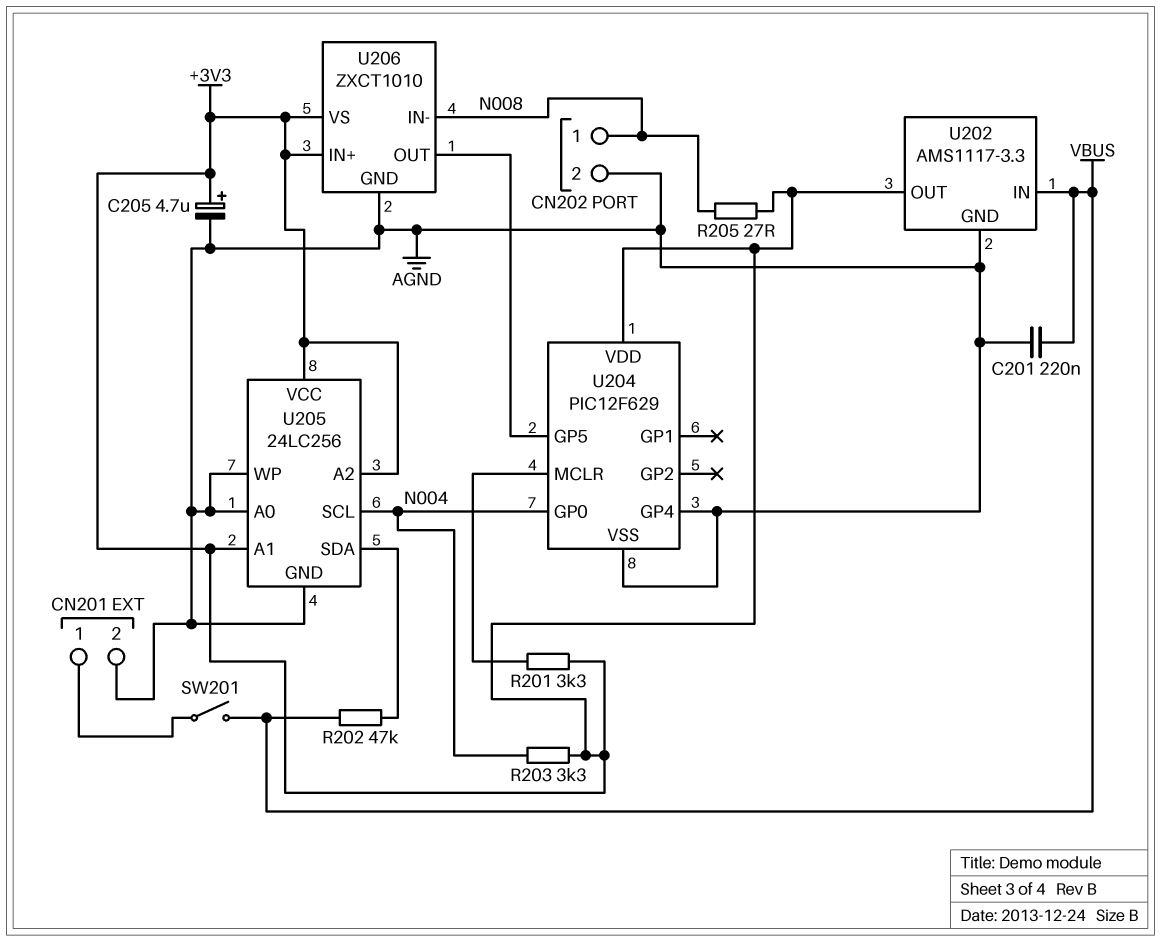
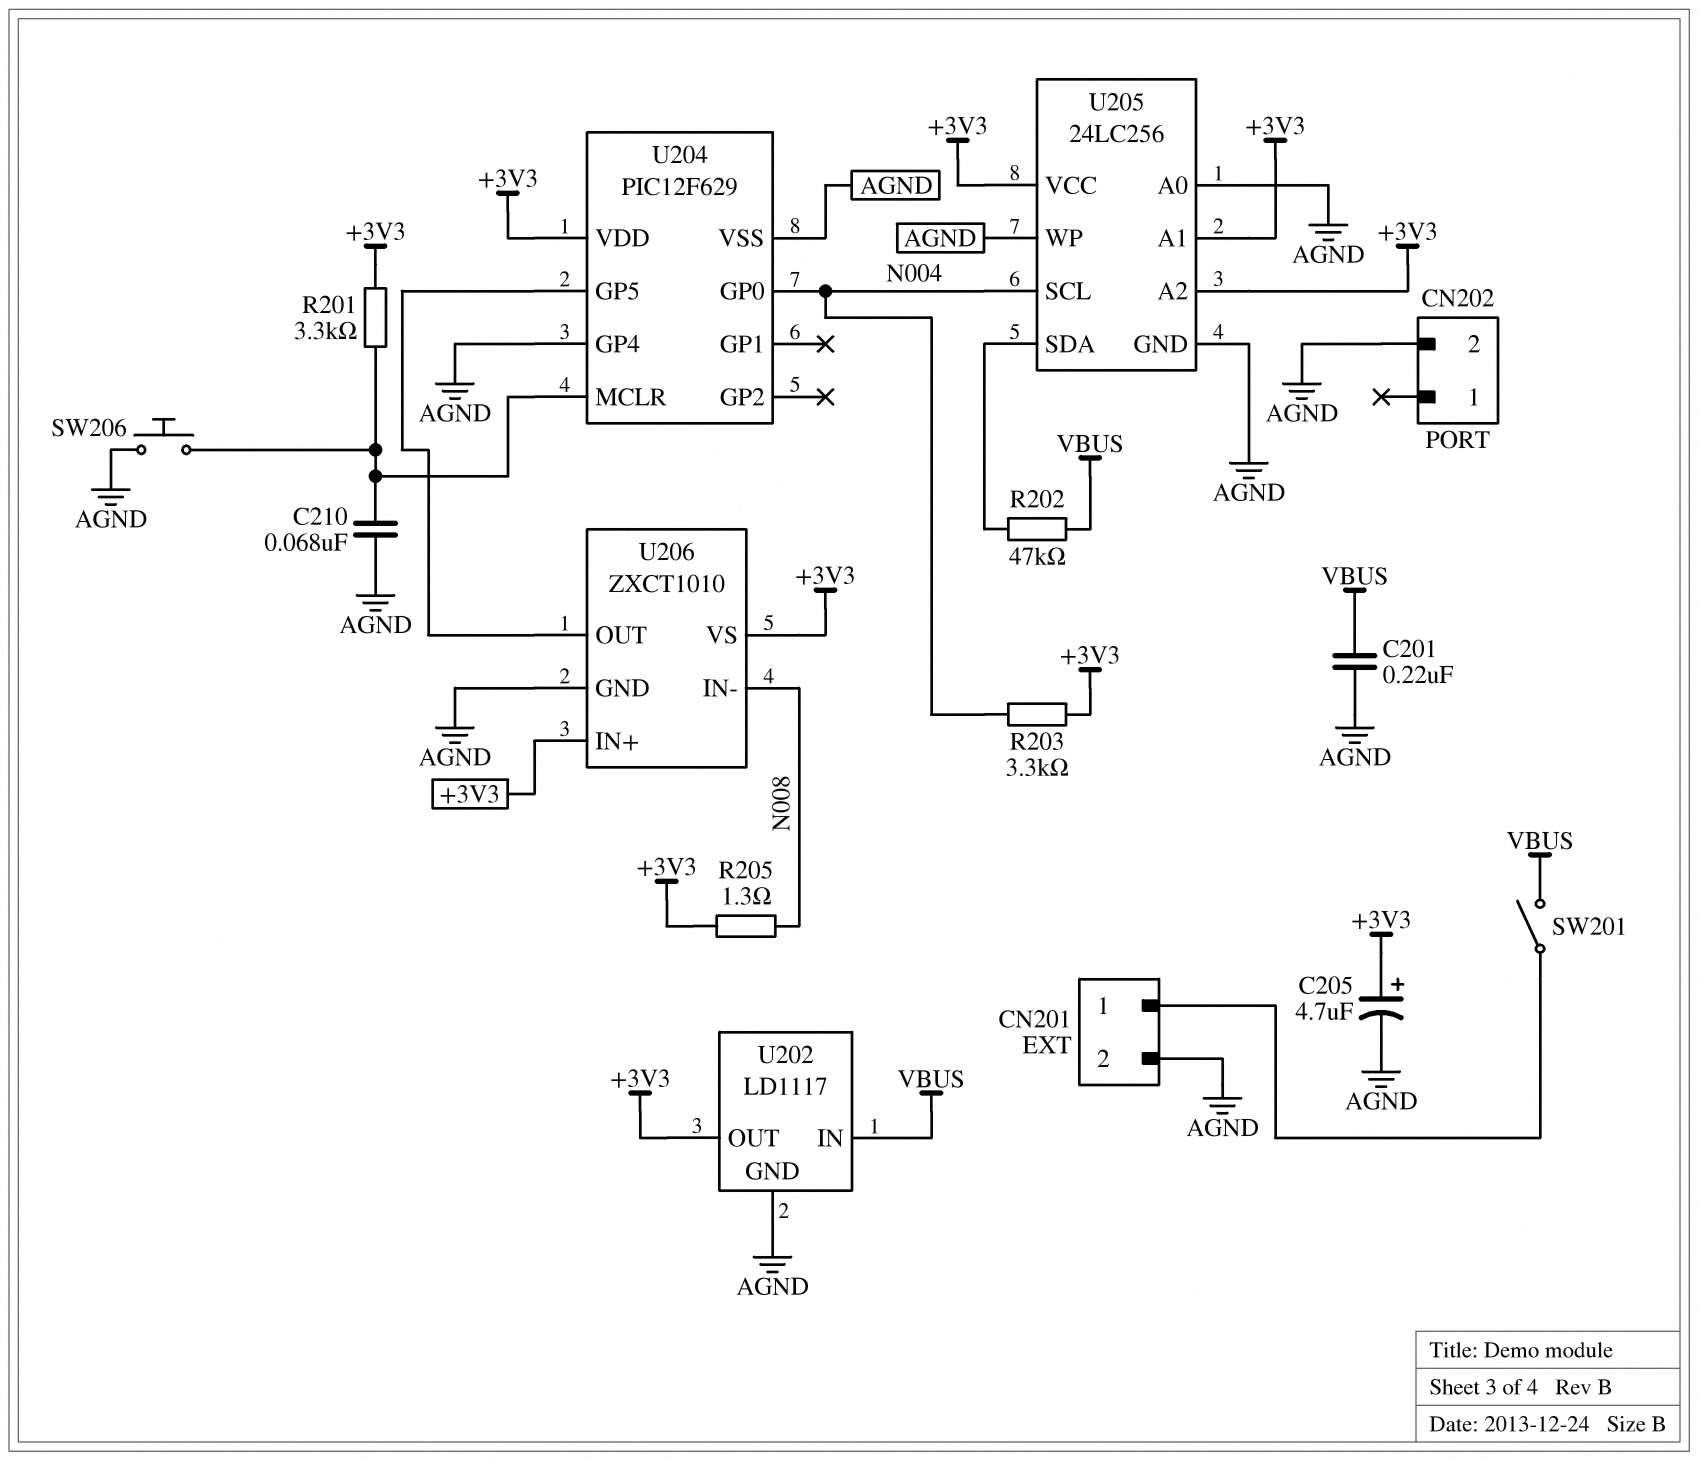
C210: none -> 68nF (AGND, U204/MCLR)
CN202 pin 1: N008 -> none
R205: 27 (+3V3, N008) -> 1.3 (+3V3, N008)
SW206: none -> button (AGND, U204/MCLR)
U202: AMS1117-3.3 -> LD1117

